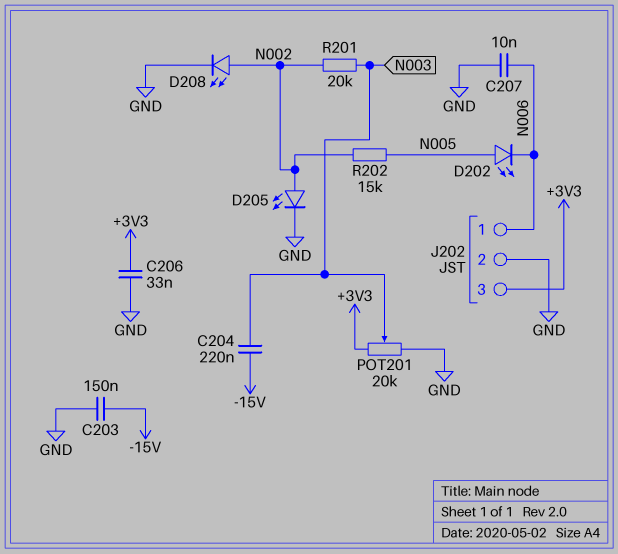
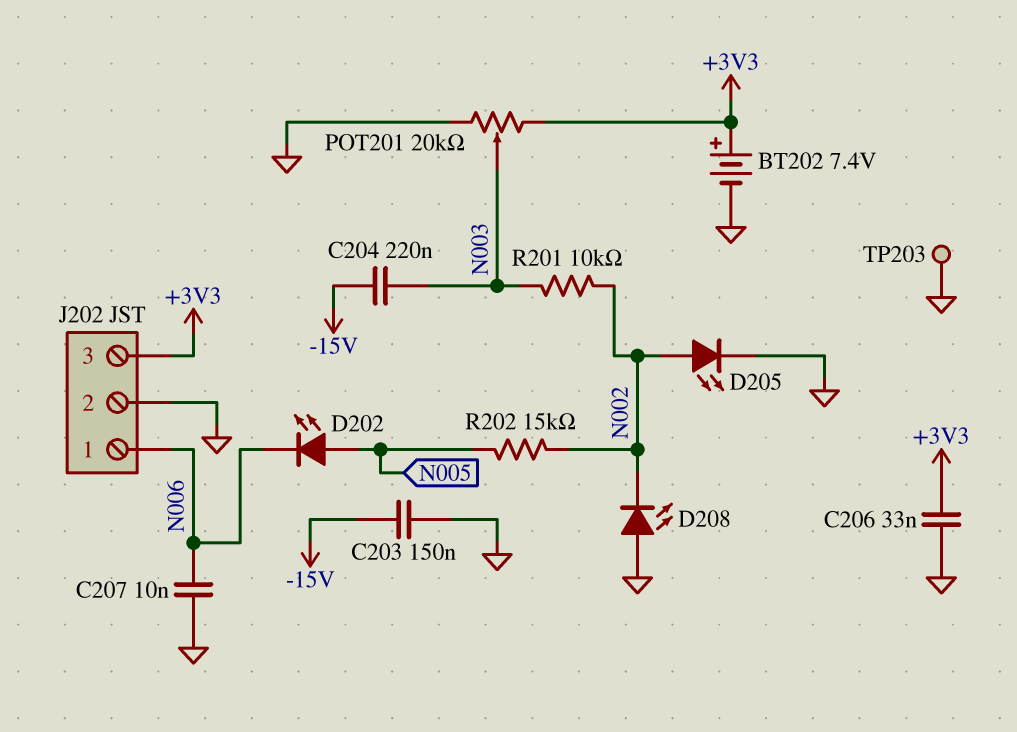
BT202: none -> 7.4V (plus +3V3, minus GND)
D208: LED (A N002, K GND) -> LED (A GND, K N002)
R201: 20k (N002, N003) -> 10k (N002, N003)
TP203: none -> test point (GND)

